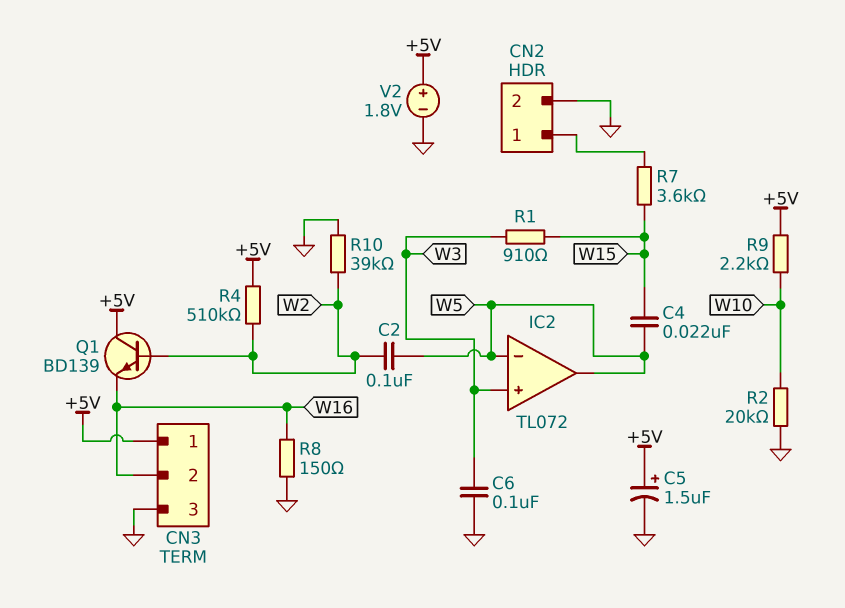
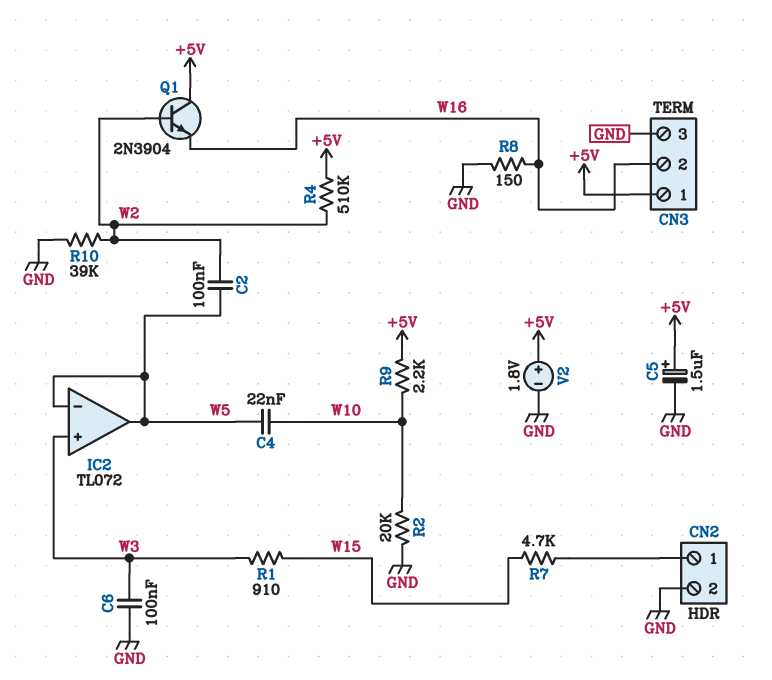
C4: 22nF (W5, W15) -> 22nF (W5, W10)
Q1: NPN BD139 (B W2, C +5V, E W16) -> NPN 2N3904 (B W2, C +5V, E W16)
R7: 3.6k (CN2/1, W15) -> 4.7k (CN2/1, W15)

